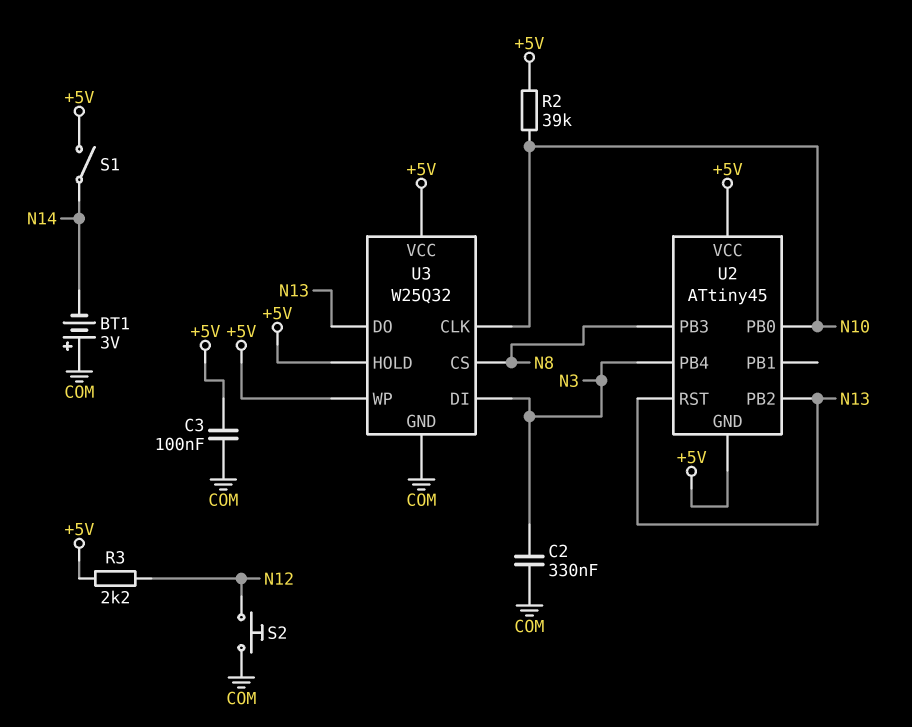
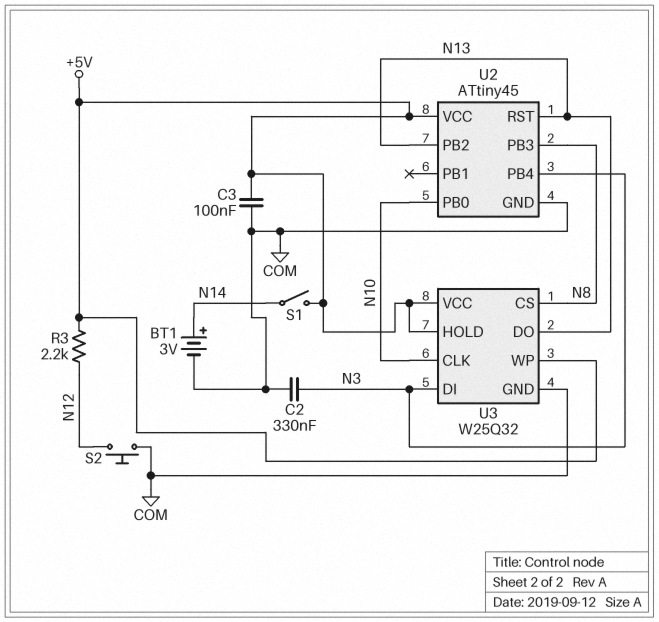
BT1: 3V (plus COM, minus N14) -> 3V (plus N14, minus COM)
R2: 39k (+5V, N10) -> none
U2 pin GND: +5V -> COM

